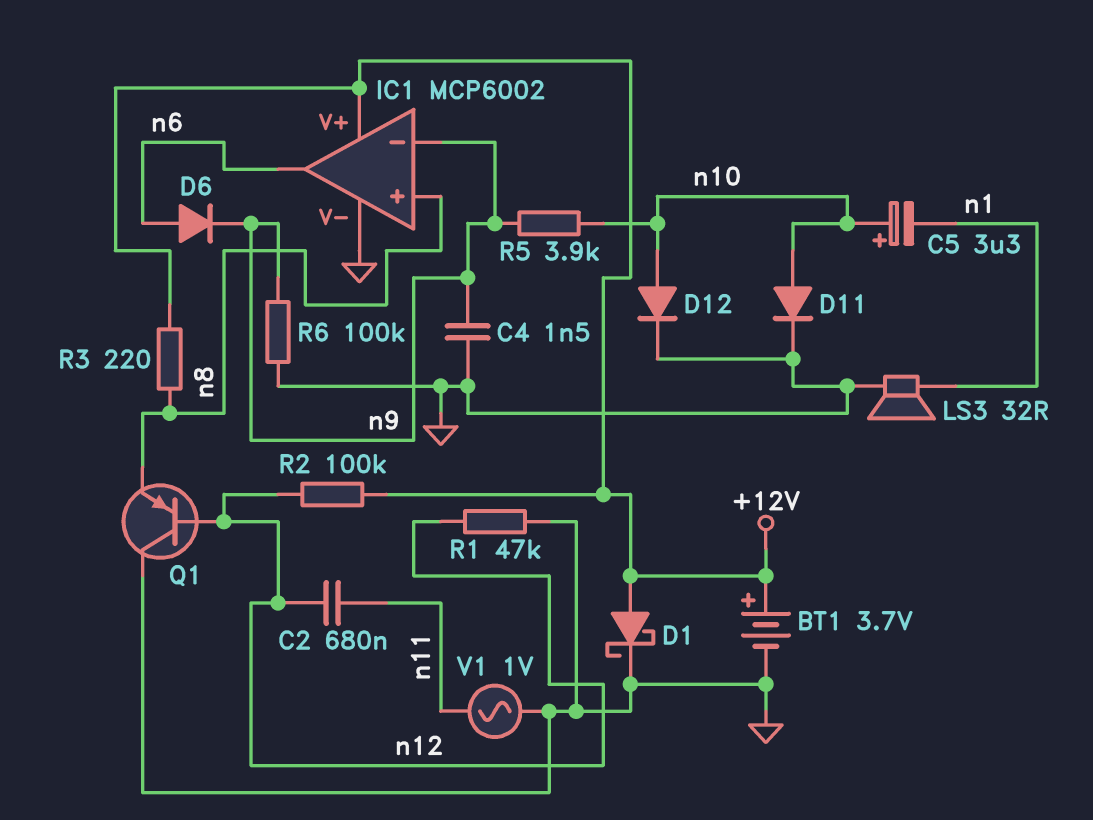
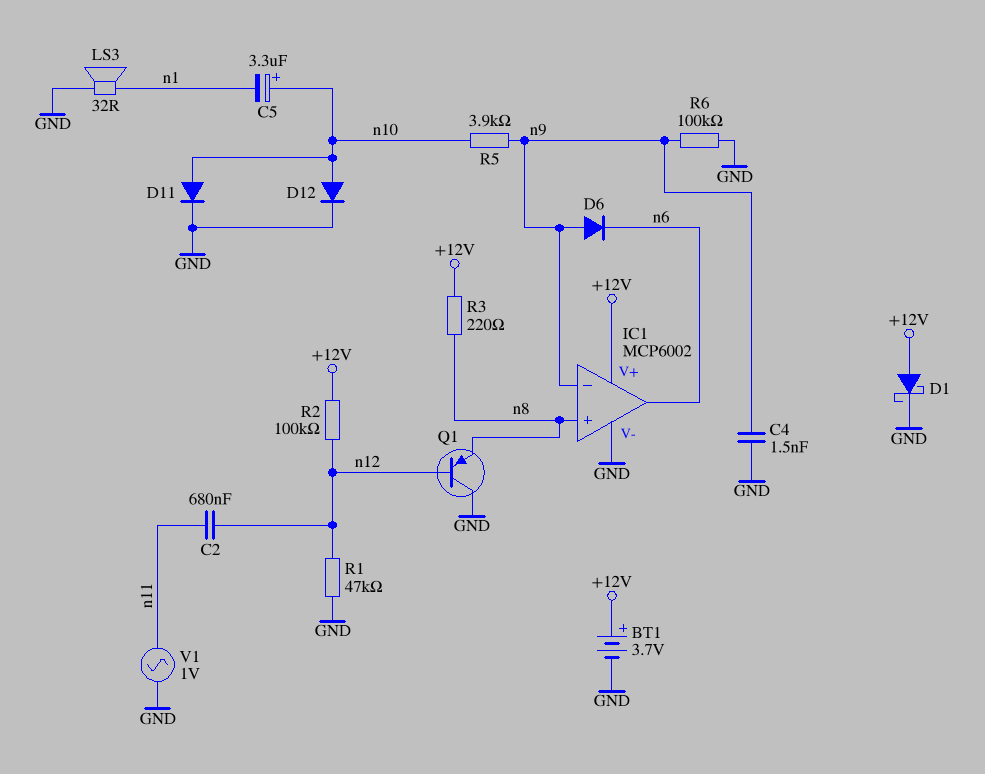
D6: diode (A n6, K n9) -> diode (A n9, K n6)

